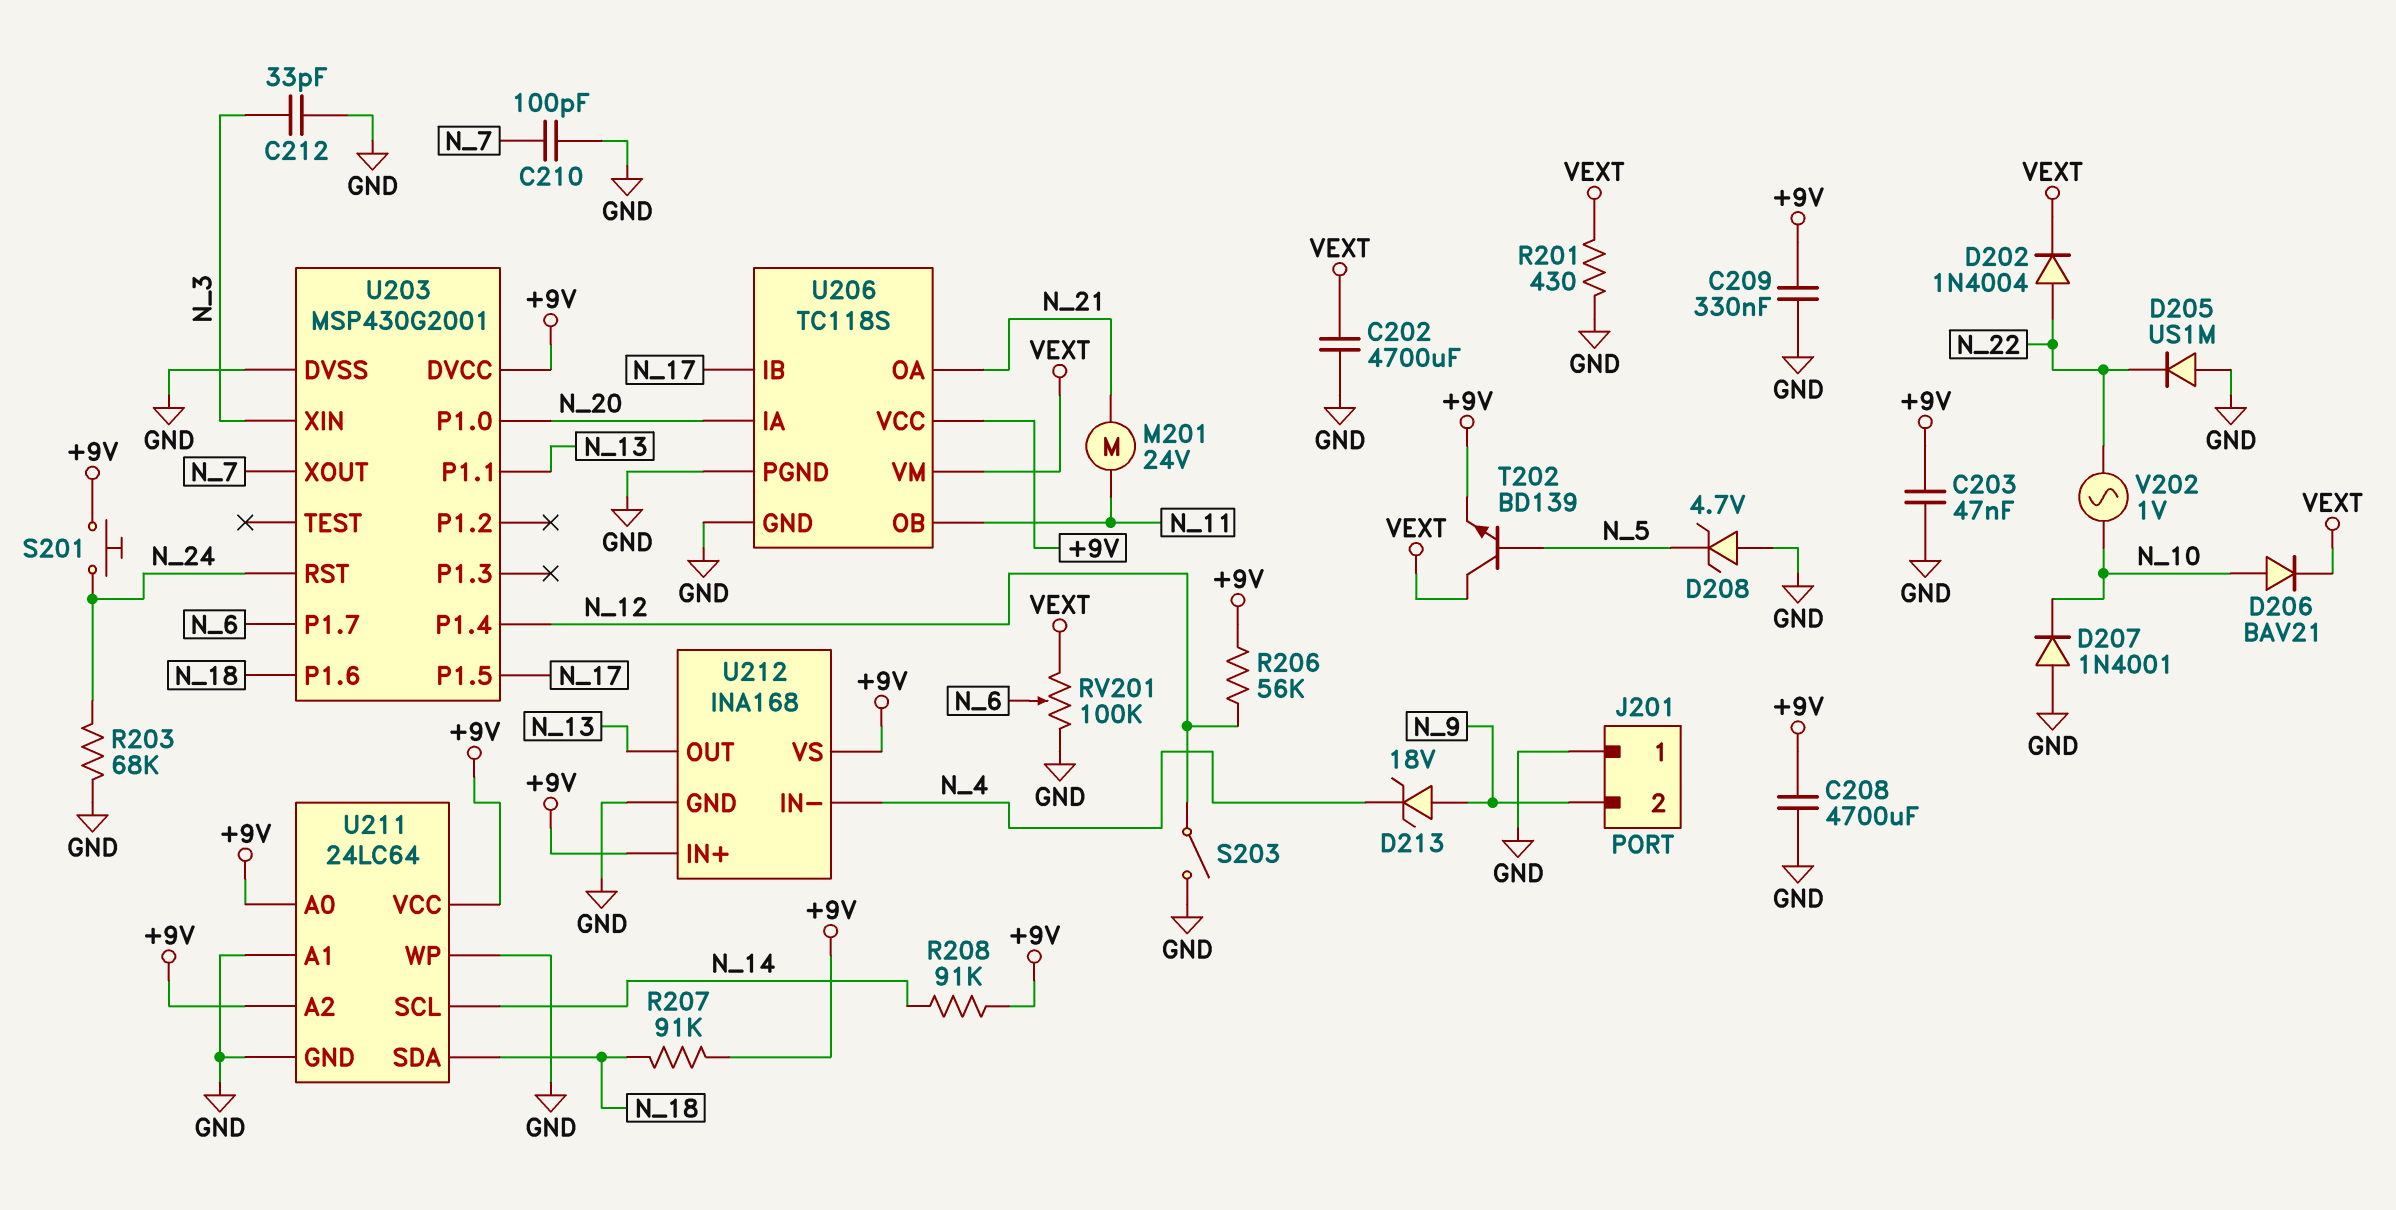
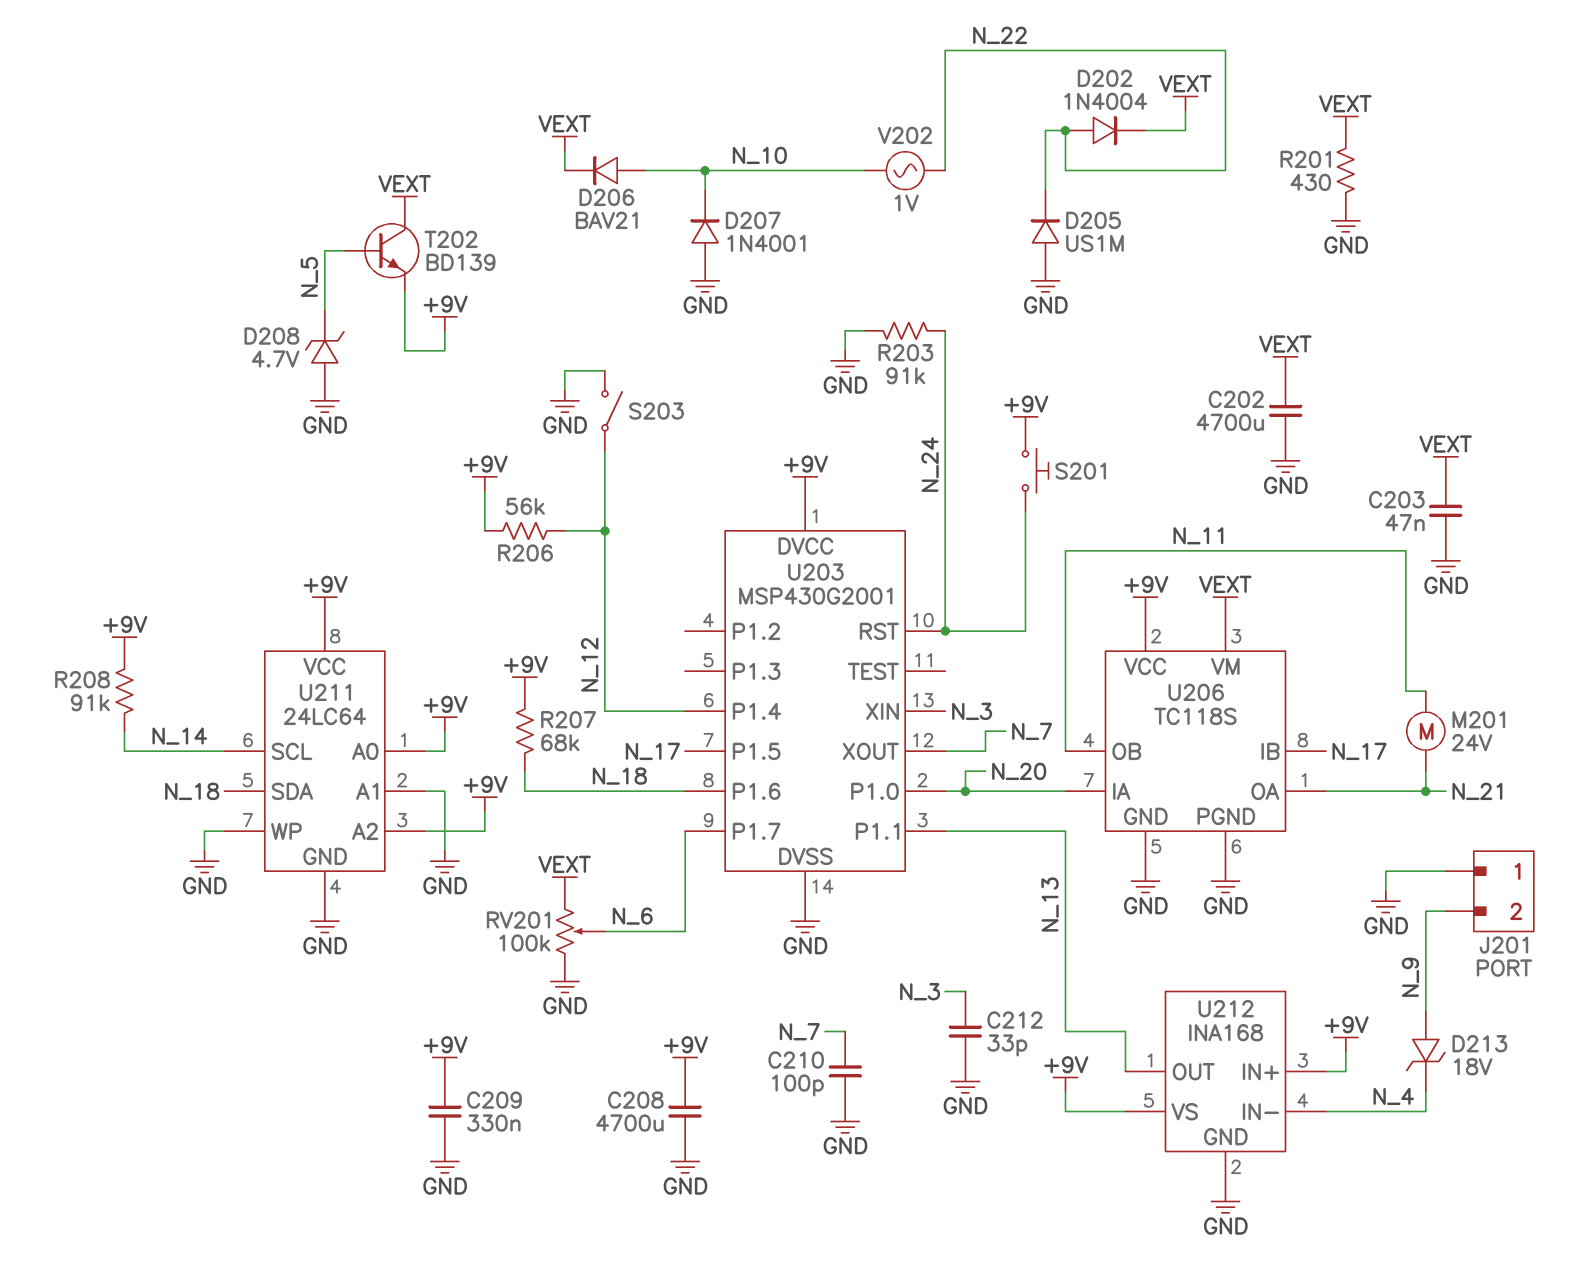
C203: 47nF (+9V, GND) -> 47nF (GND, VEXT)
R203: 68k (GND, N_24) -> 91k (GND, N_24)
R207: 91k (+9V, N_18) -> 68k (+9V, N_18)

